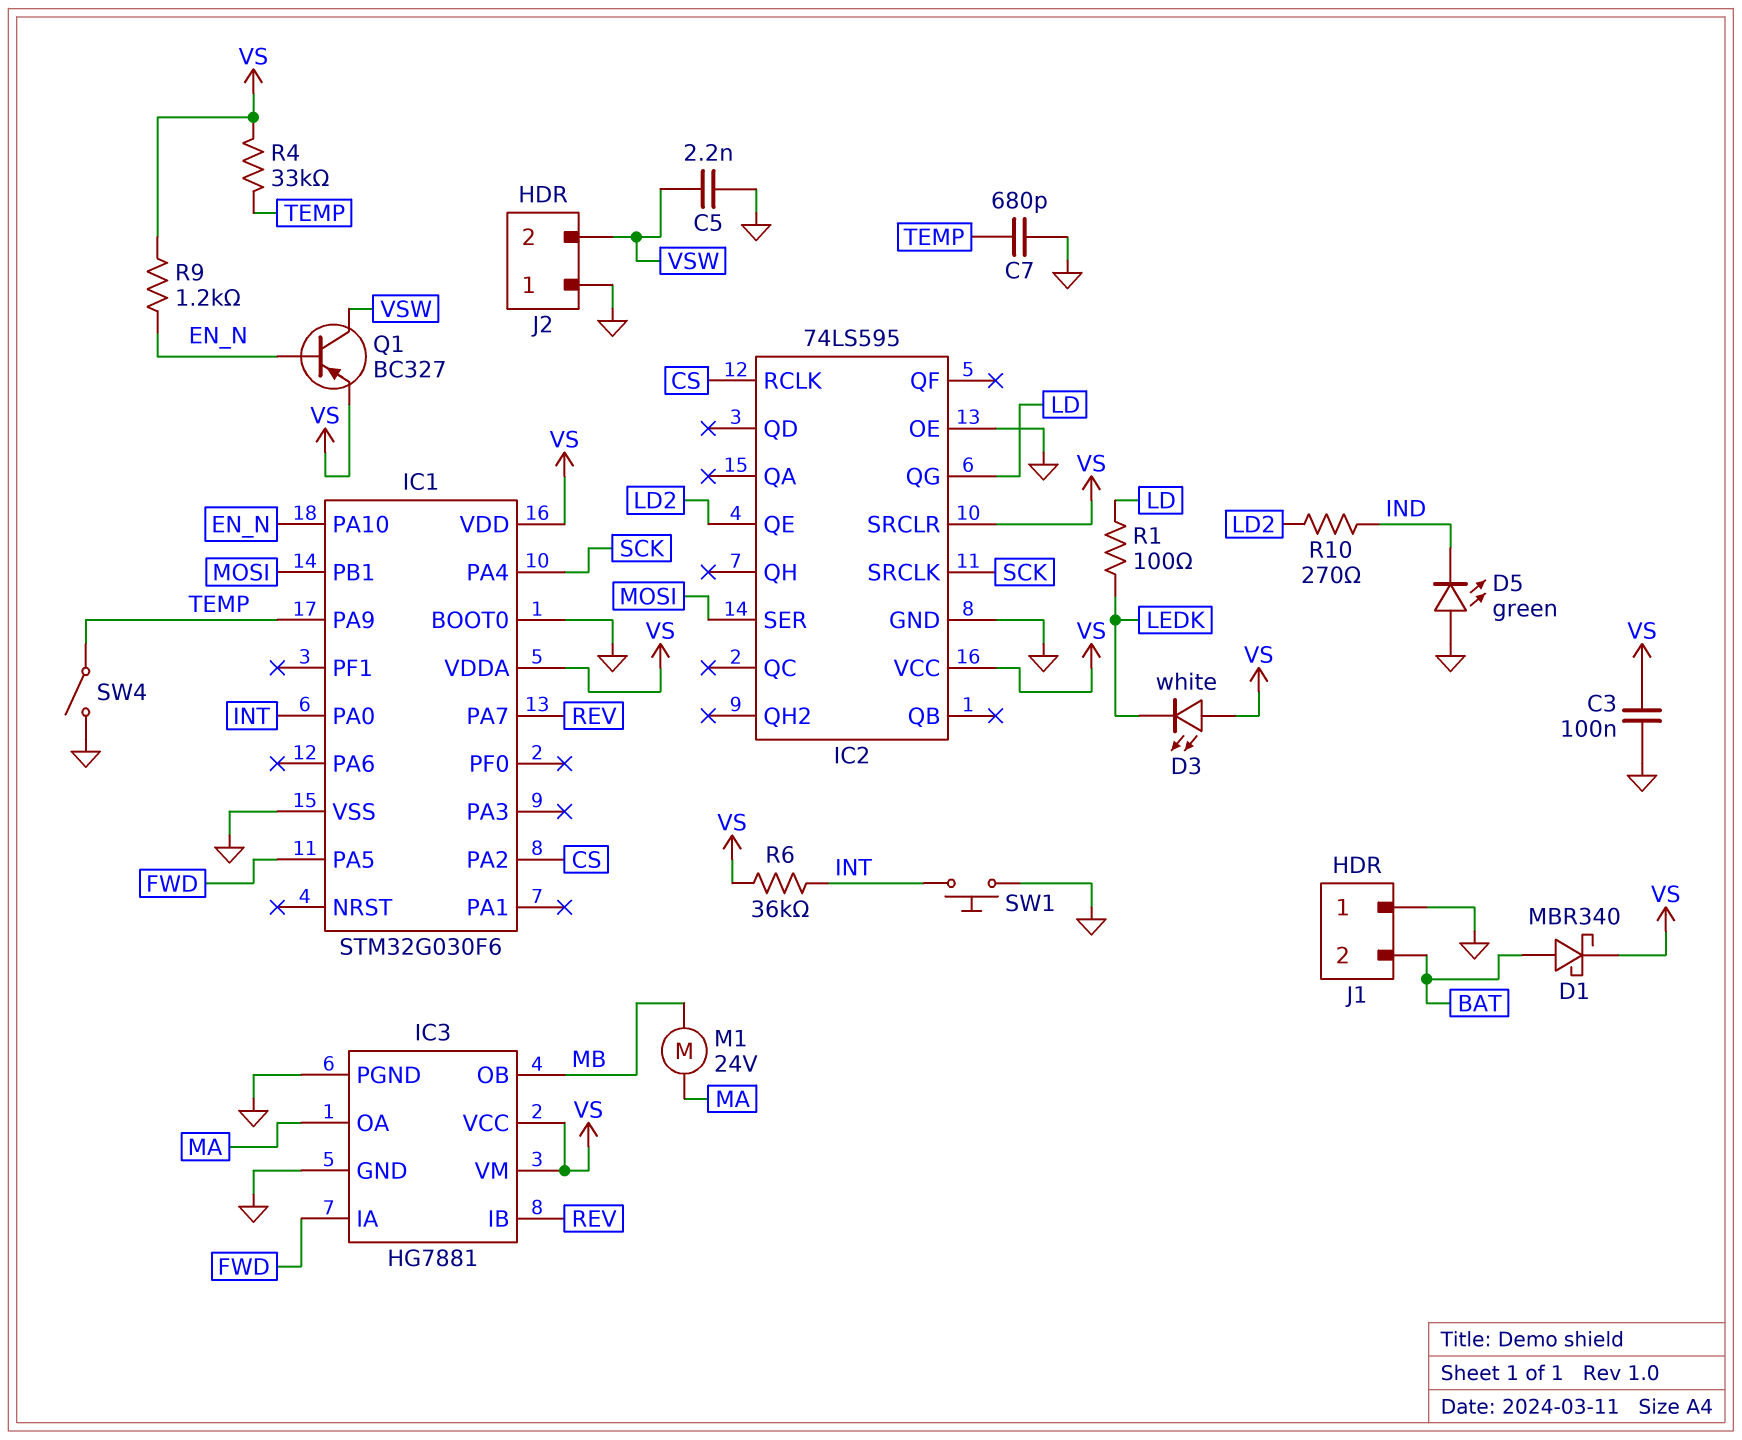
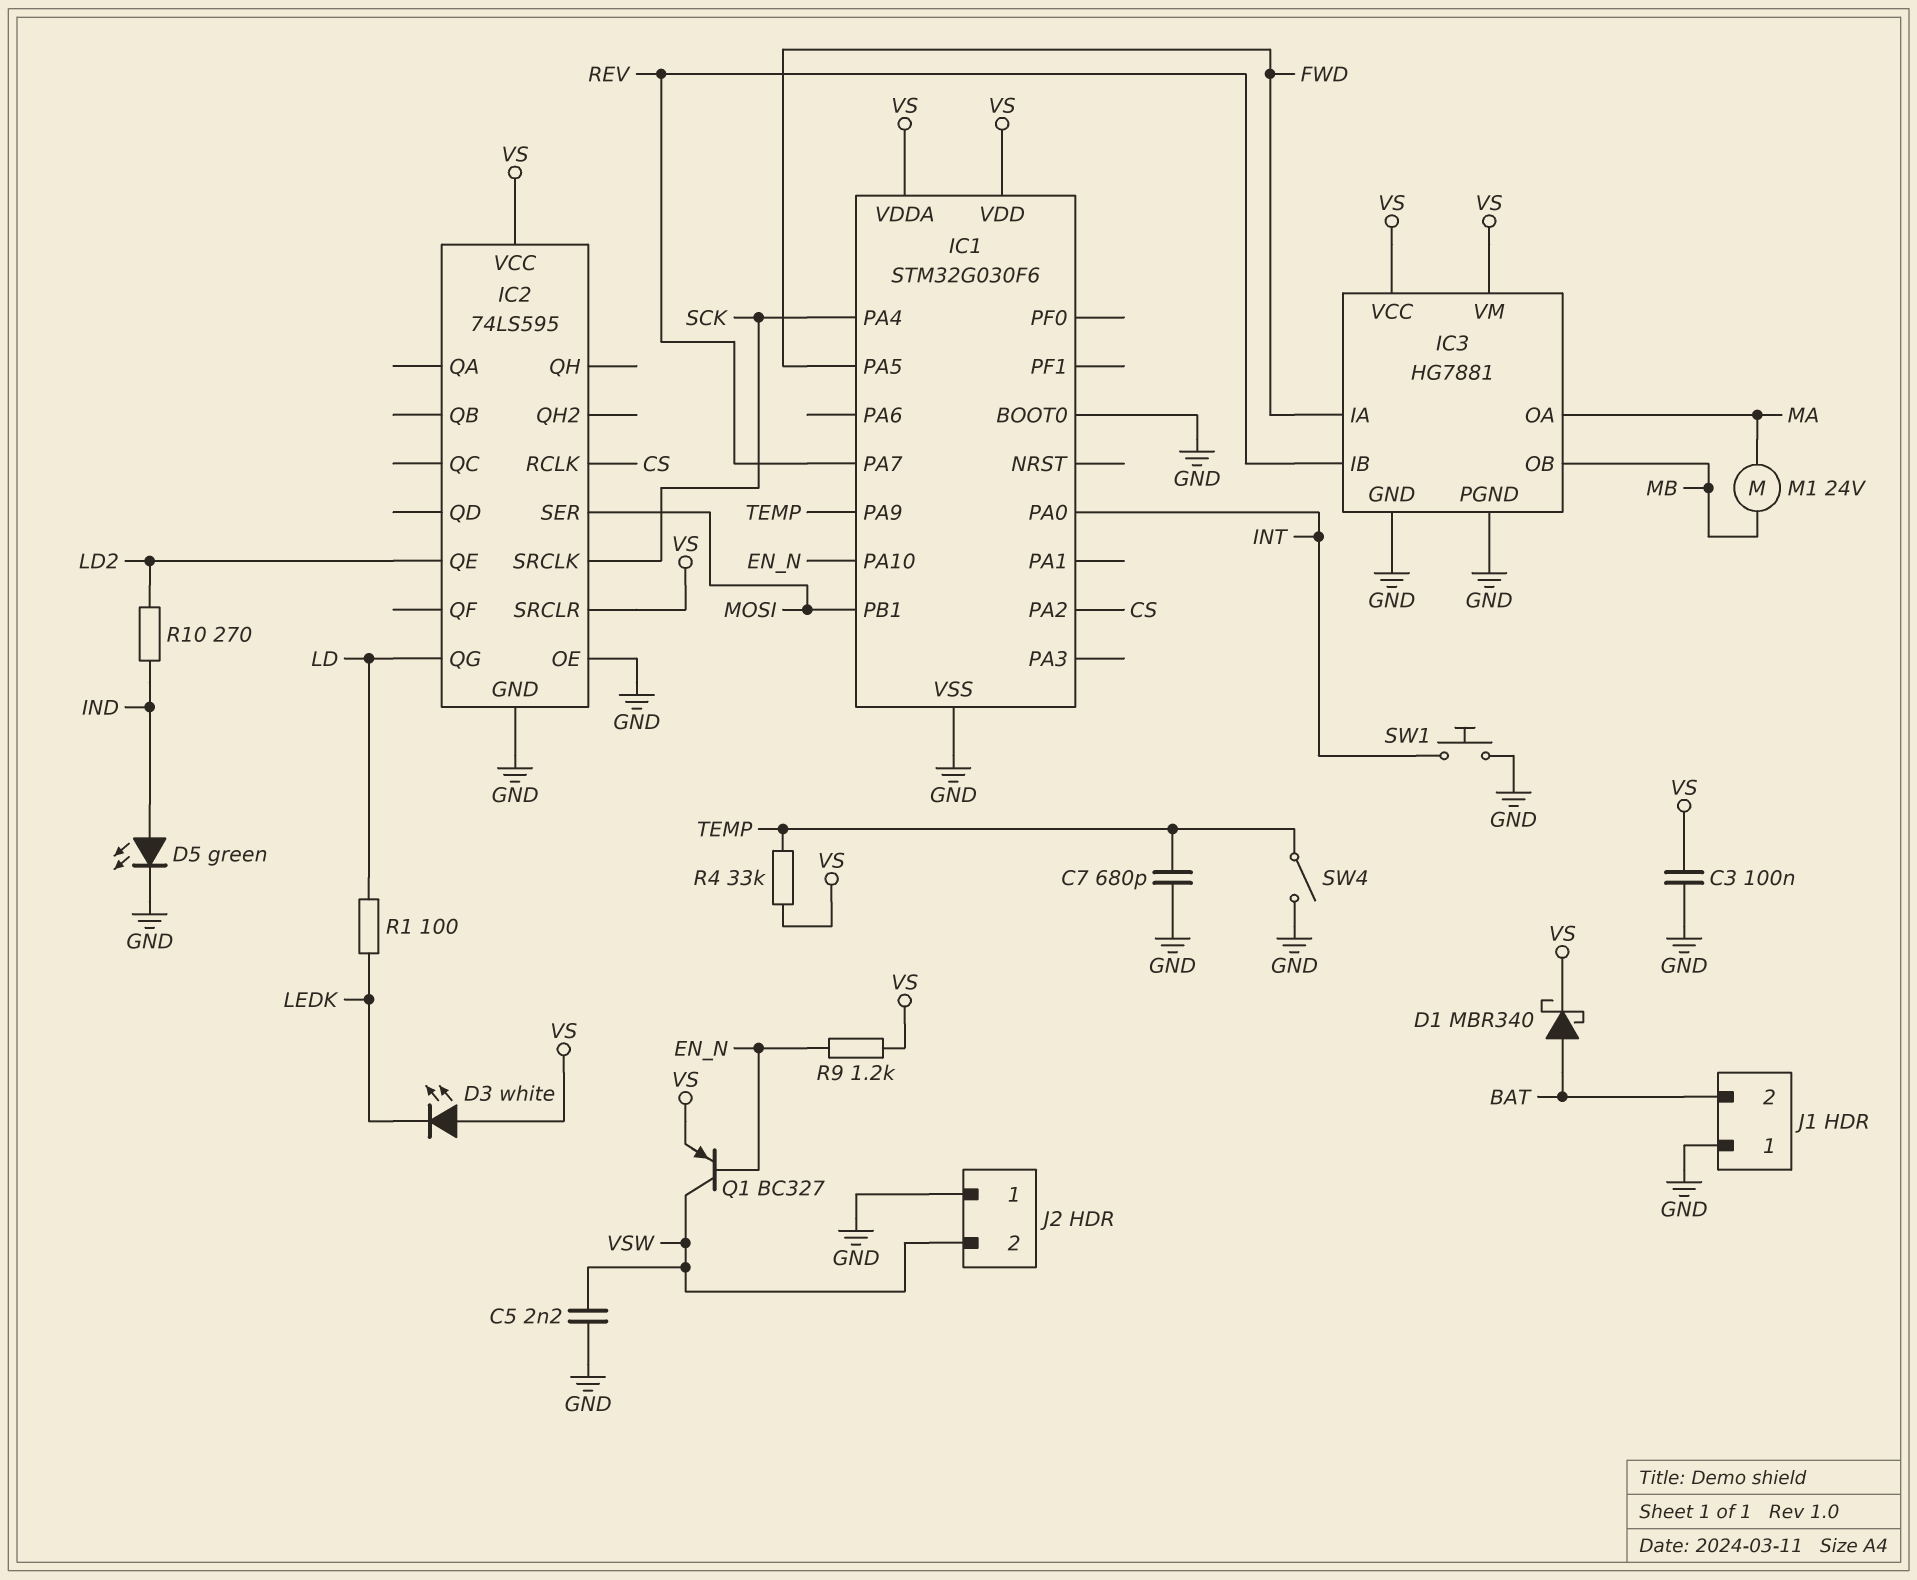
D5: LED green (A GND, K IND) -> LED green (A IND, K GND)
R6: 36k (INT, VS) -> none

